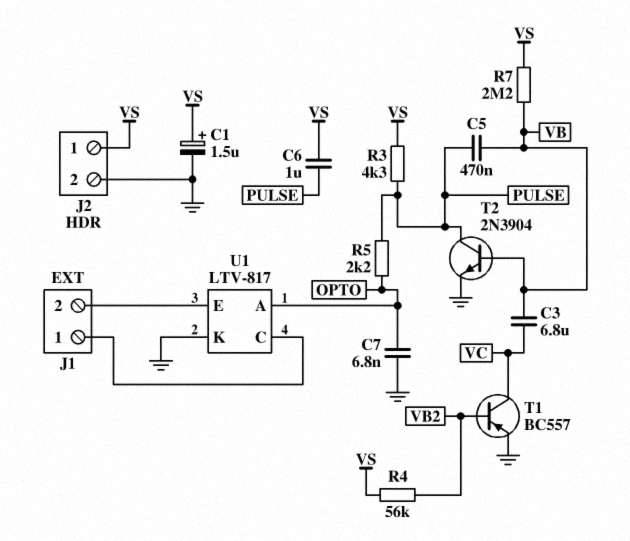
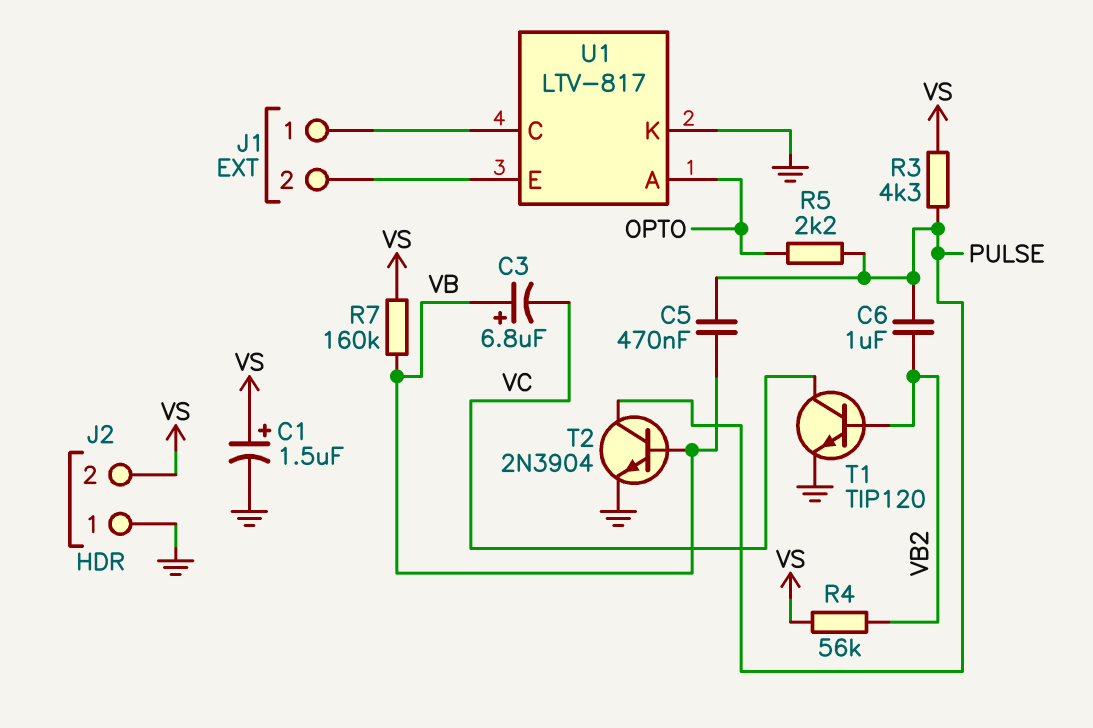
C3: 6.8uF (VB, VC) -> 6.8uF (plus VB, minus VC)
C6: 1uF (PULSE, VS) -> 1uF (PULSE, VB2)
C7: 6.8nF (GND, OPTO) -> none
J2 pin 1: VS -> GND
J2 pin 2: GND -> VS
R7: 2.2M (VB, VS) -> 160k (VB, VS)
T1: PNP BC557 (B VB2, C VC, E GND) -> NPN TIP120 (B VB2, C VC, E GND)

